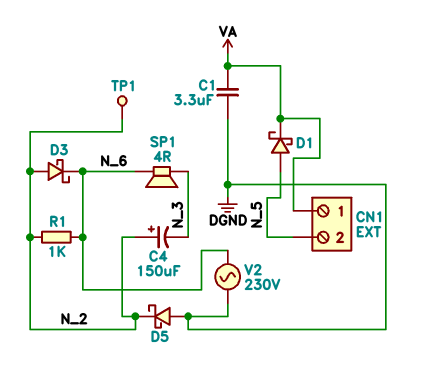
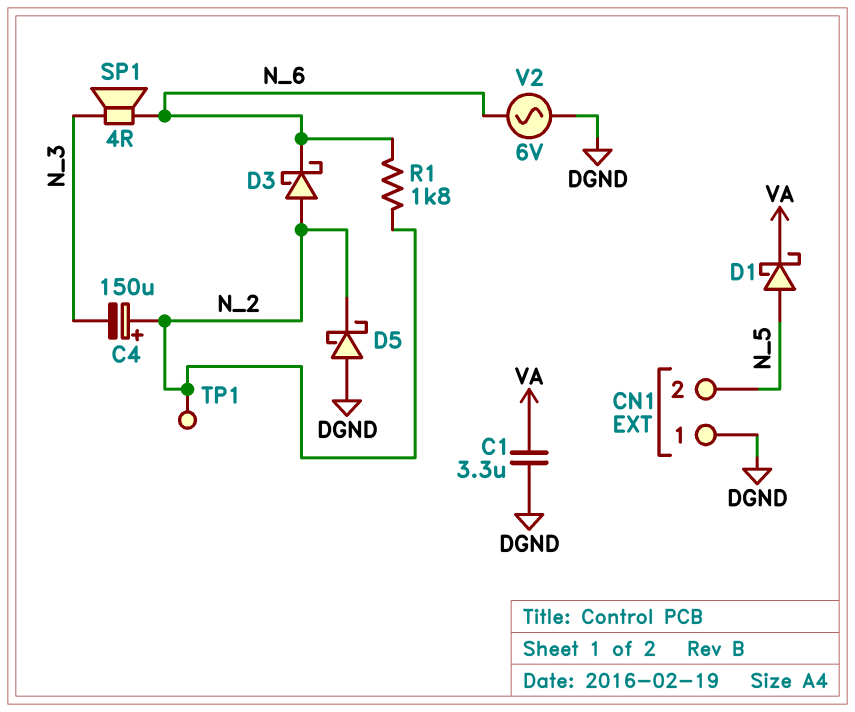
CN1 pin 1: VA -> DGND
R1: 1k (N_2, N_6) -> 1.8k (N_2, N_6)
V2: AC 230V (DGND, N_6) -> AC 6V (DGND, N_6)

